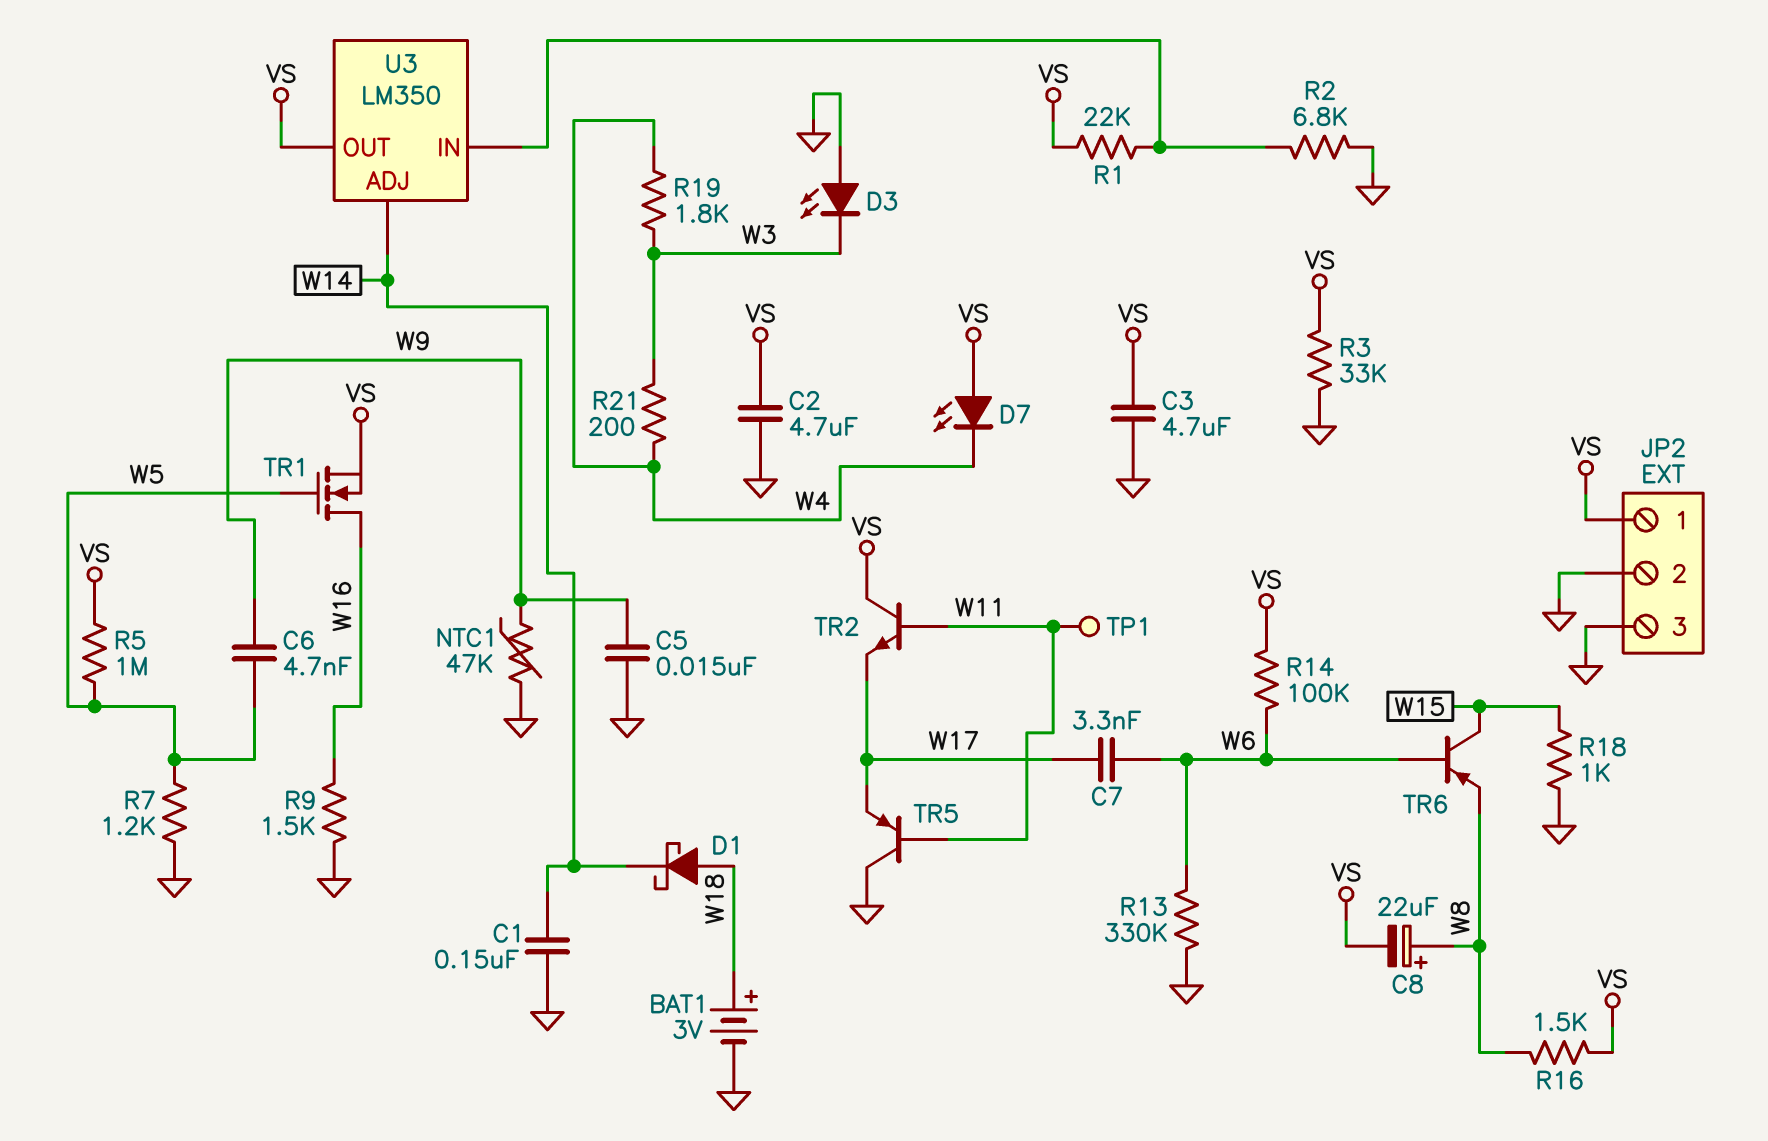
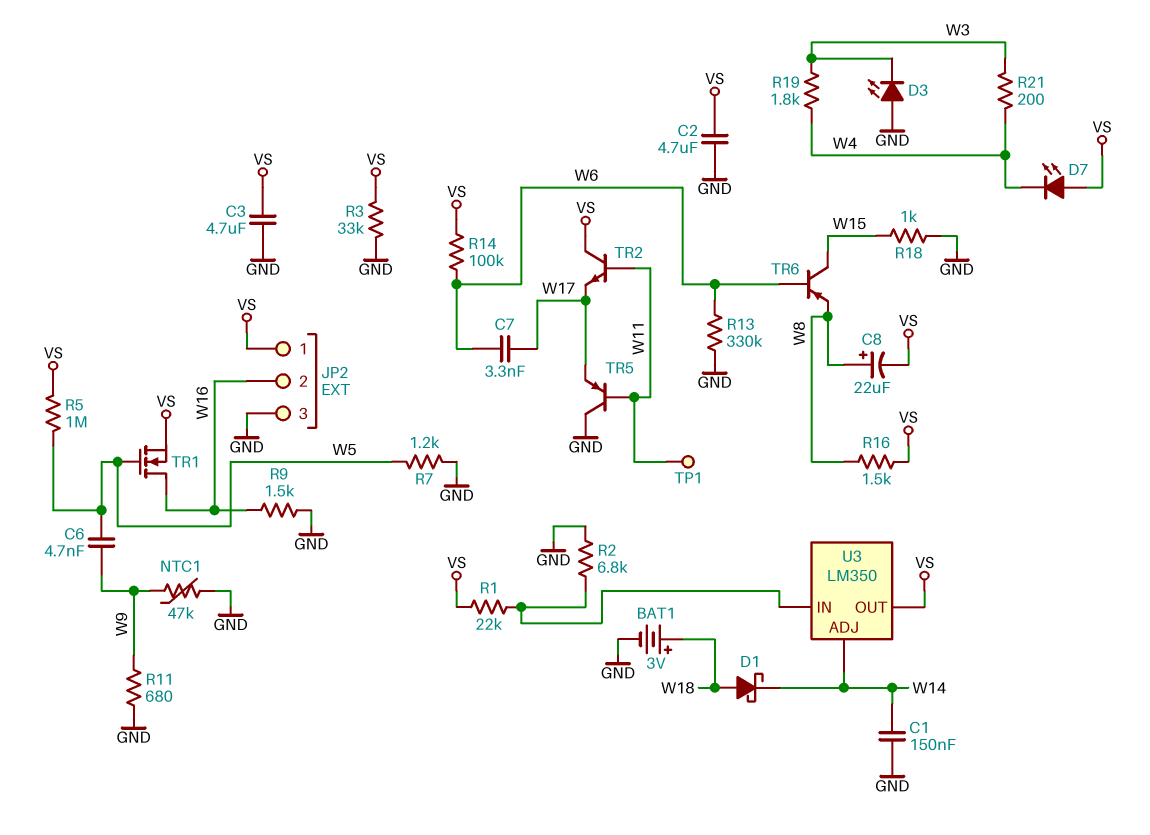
C5: 15nF (GND, W9) -> none
JP2 pin 2: GND -> W16
R11: none -> 680 (GND, W9)

